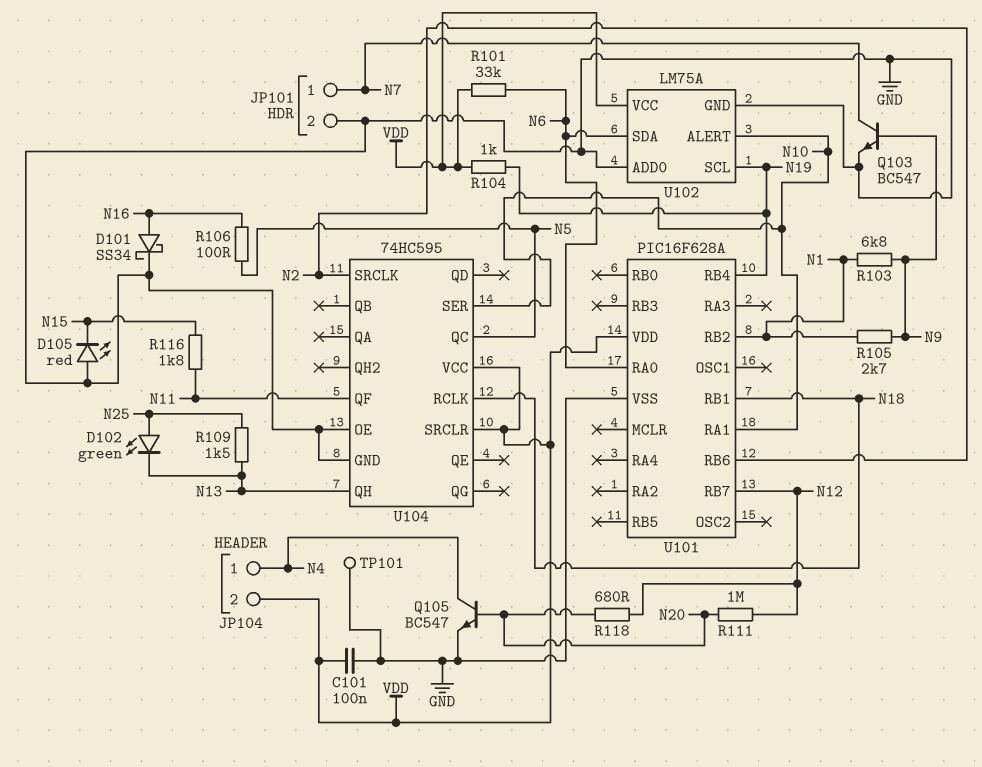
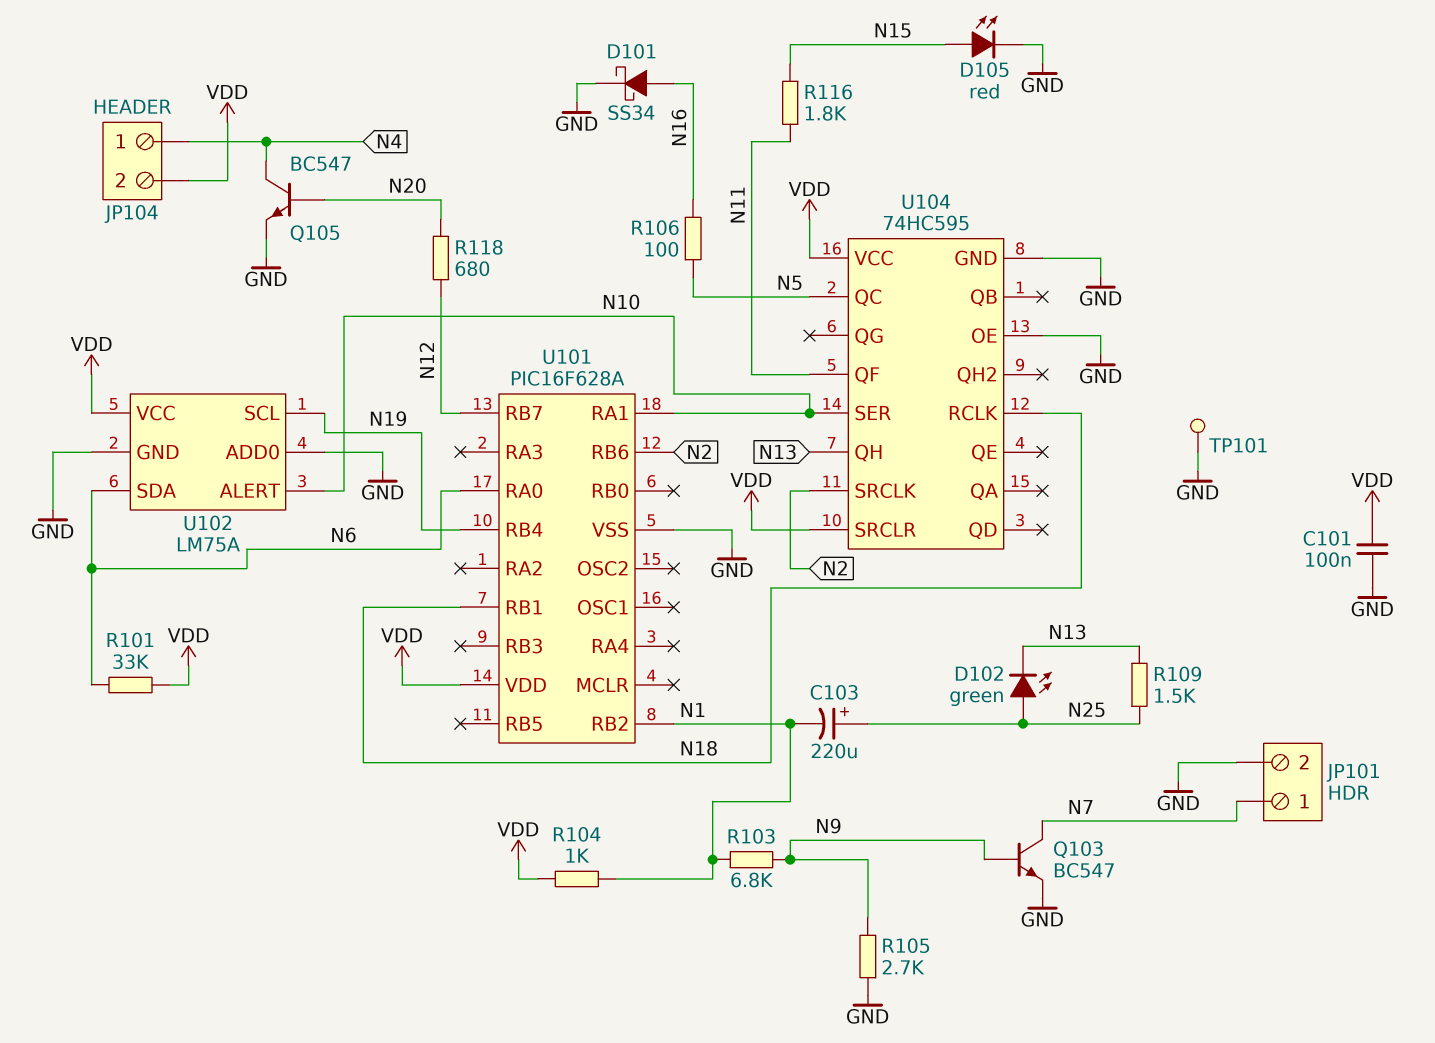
C103: none -> 220uF (plus N25, minus N1)
D105: LED red (A GND, K N15) -> LED red (A N15, K GND)
R104: 1k (N19, VDD) -> 1k (N1, VDD)
R105: 2.7k (N1, N9) -> 2.7k (GND, N9)
R111: 1M (N12, N20) -> none

